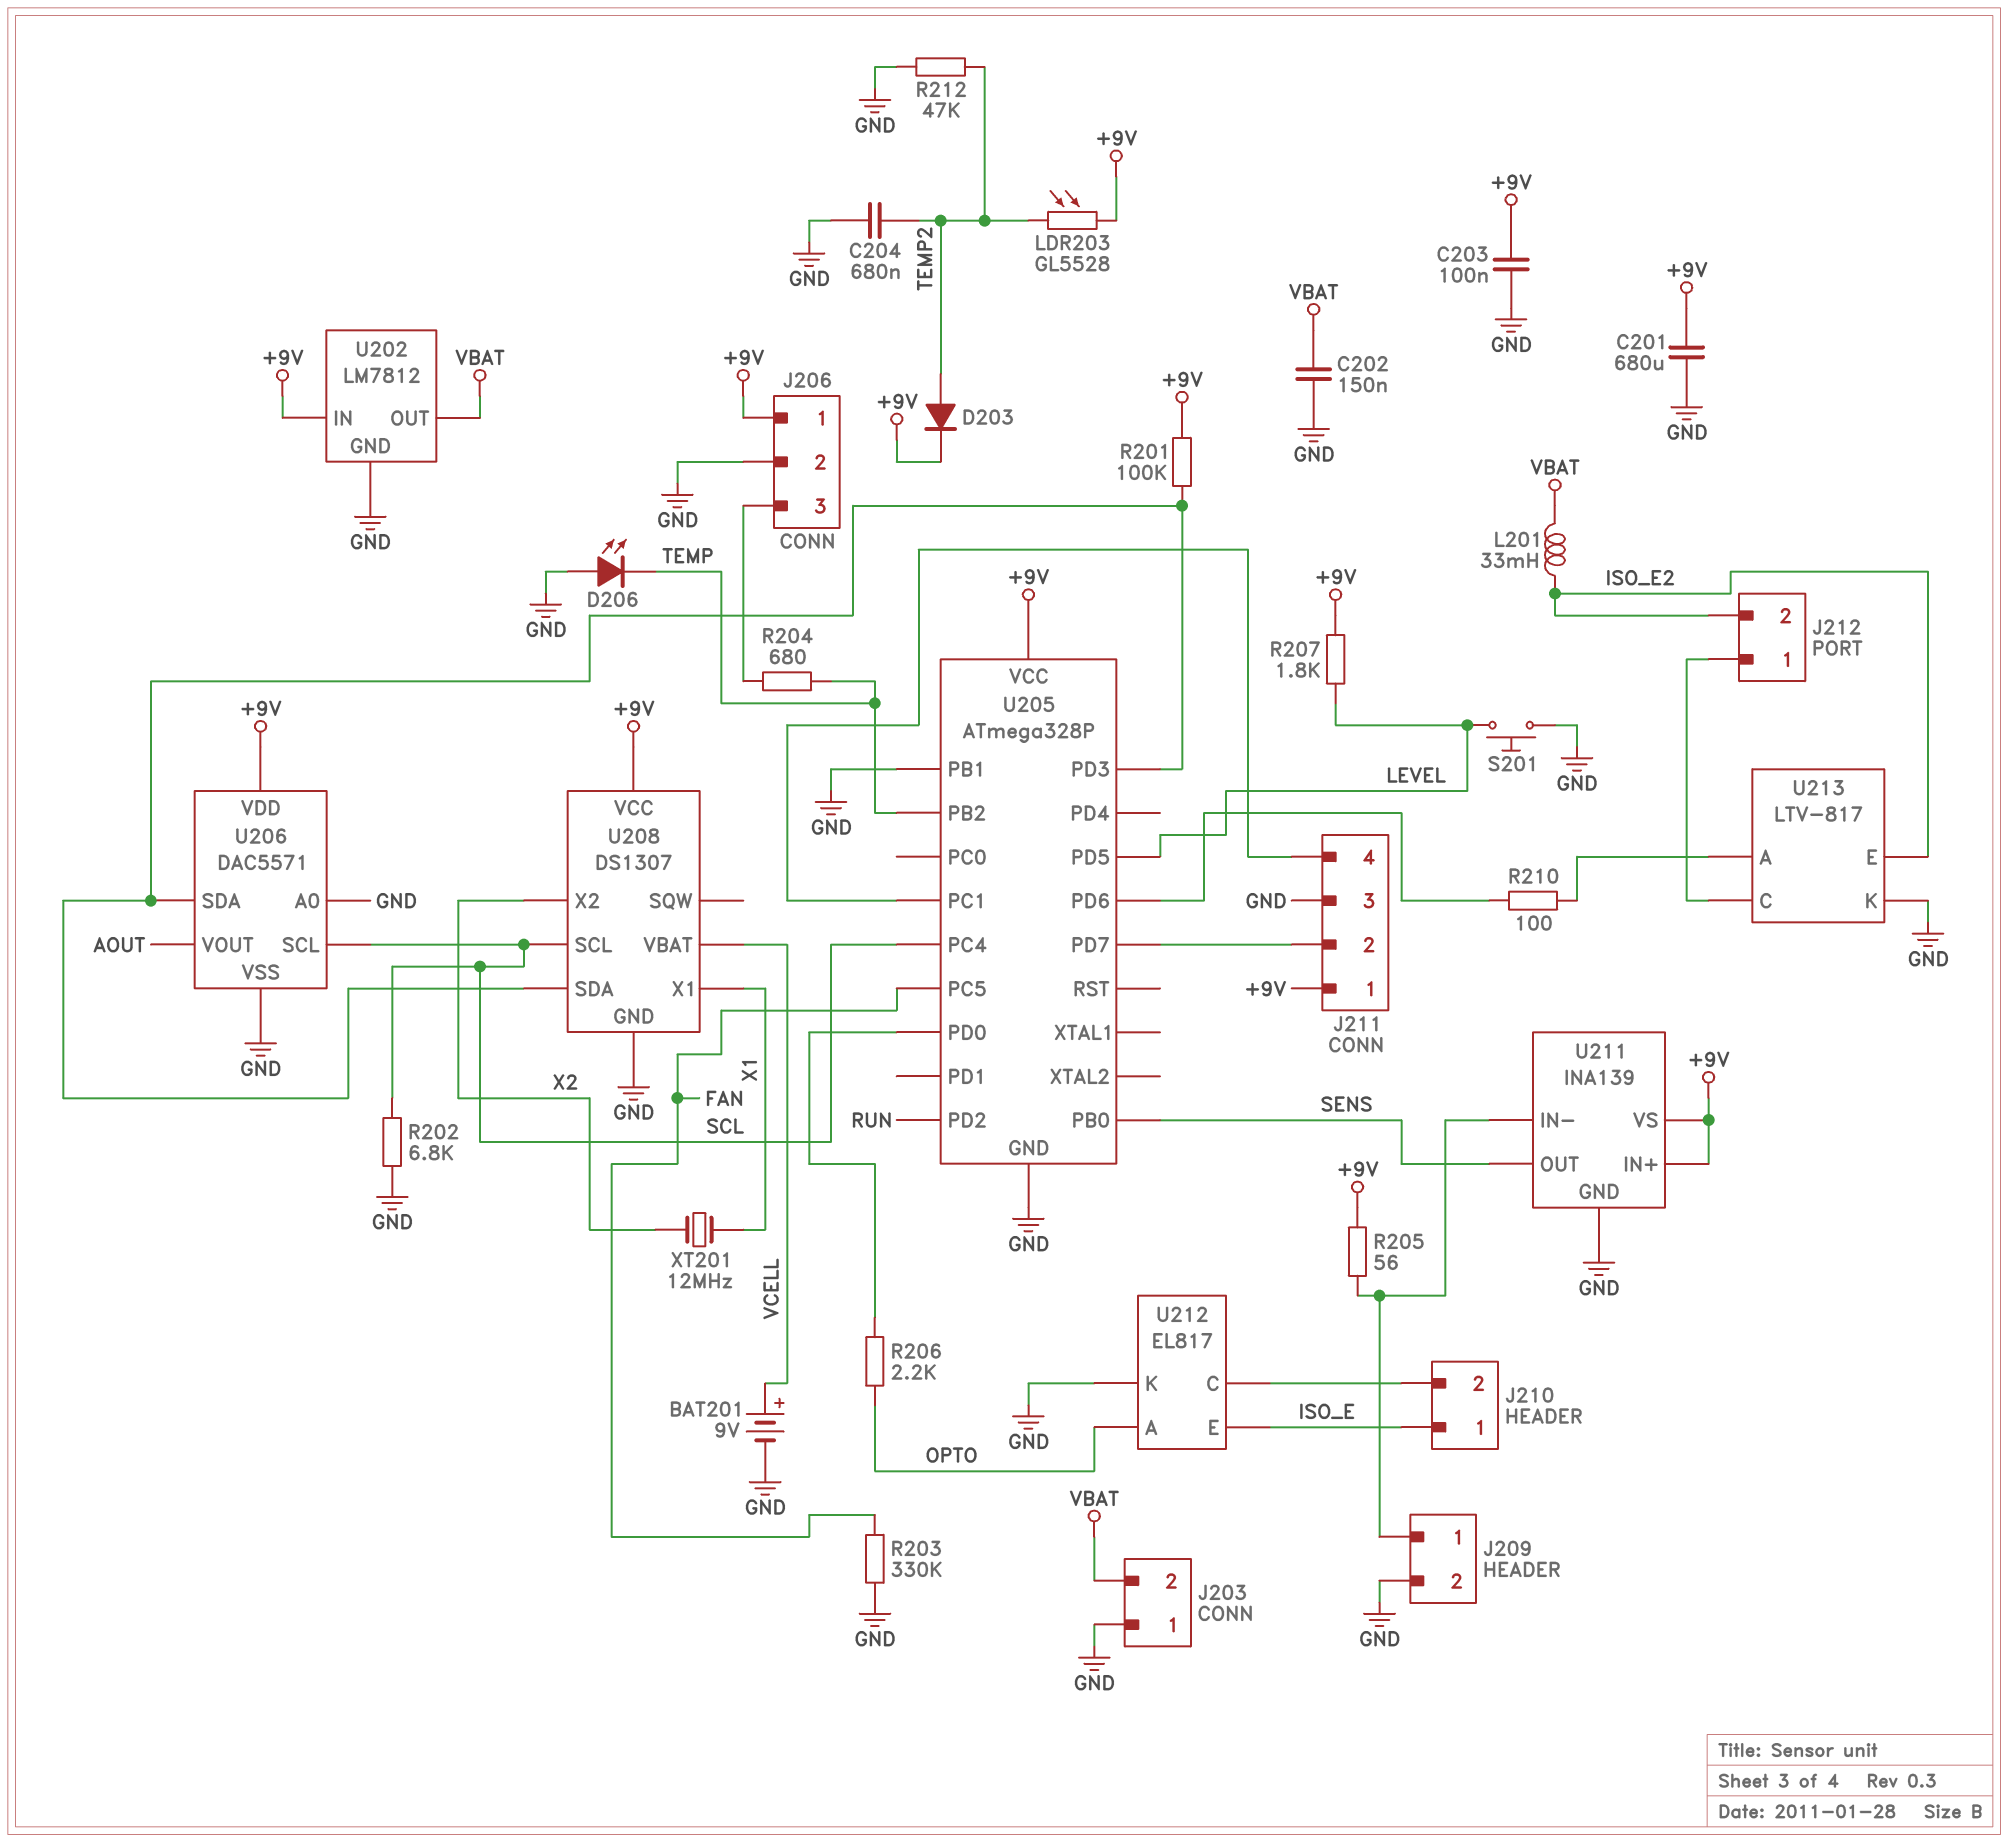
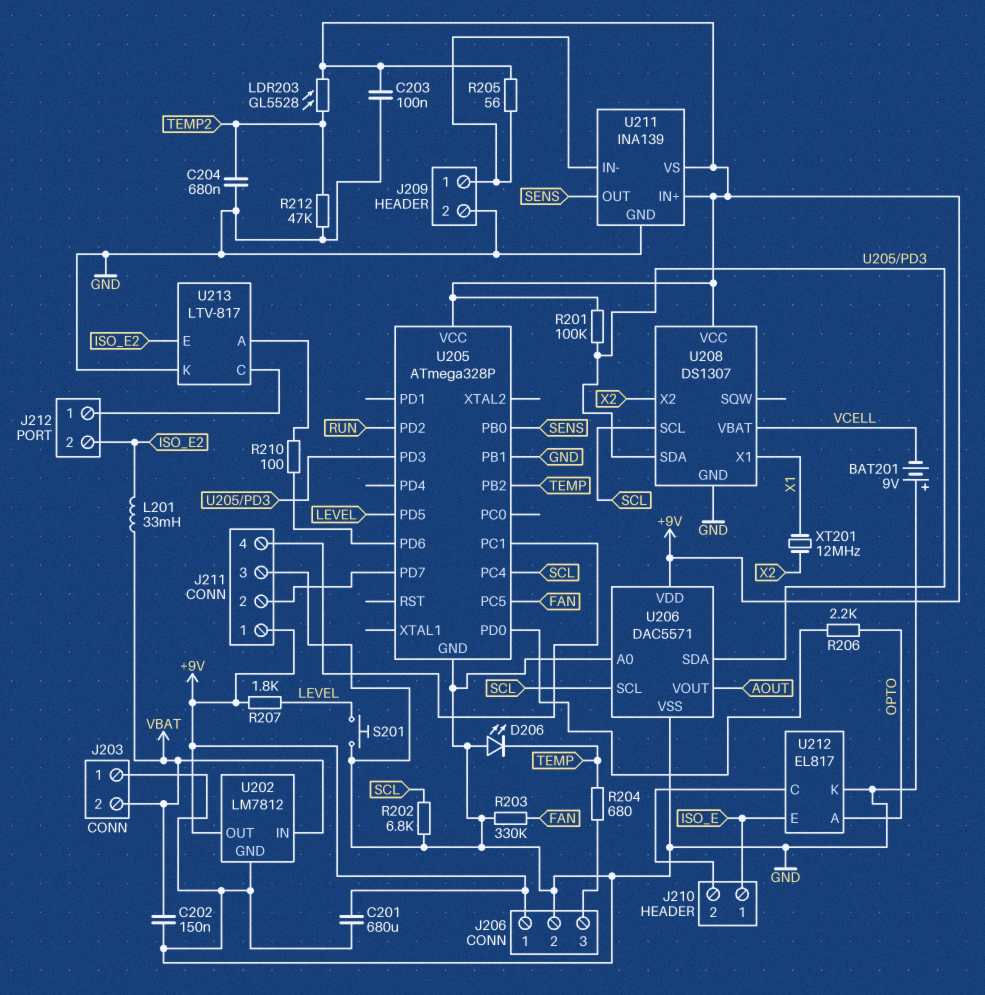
BAT201: 9V (plus VCELL, minus GND) -> 9V (plus GND, minus VCELL)
D203: diode (A TEMP2, K +9V) -> none
U202 pin IN: +9V -> VBAT
U202 pin OUT: VBAT -> +9V

